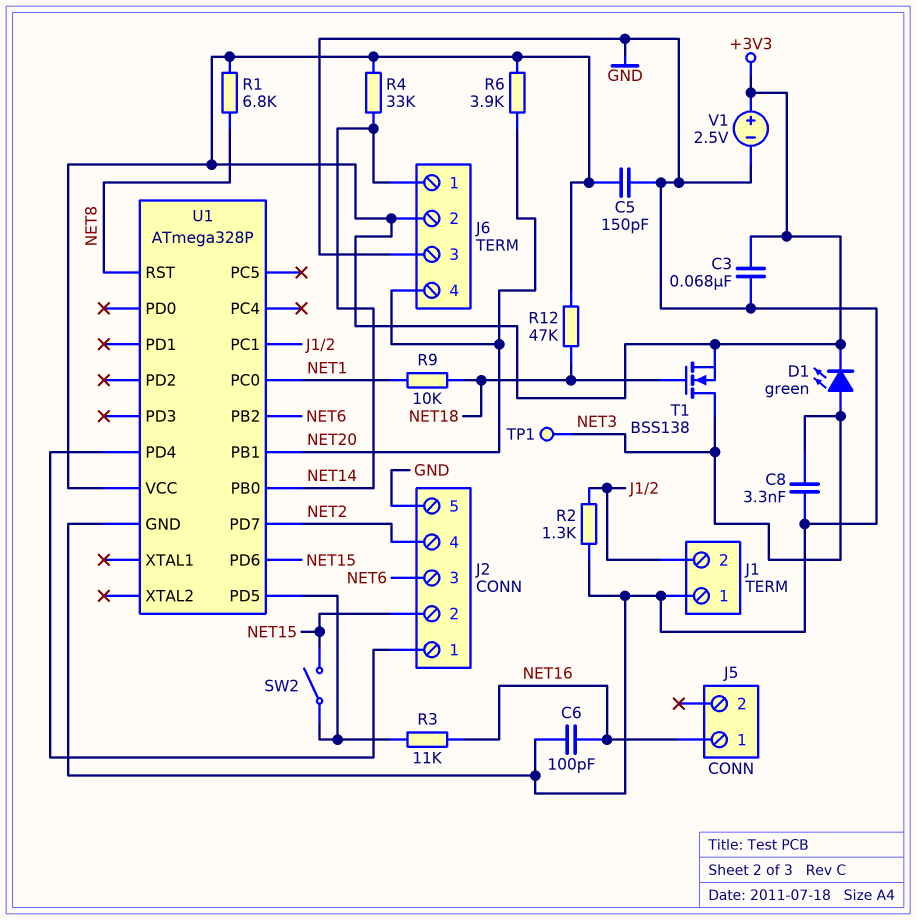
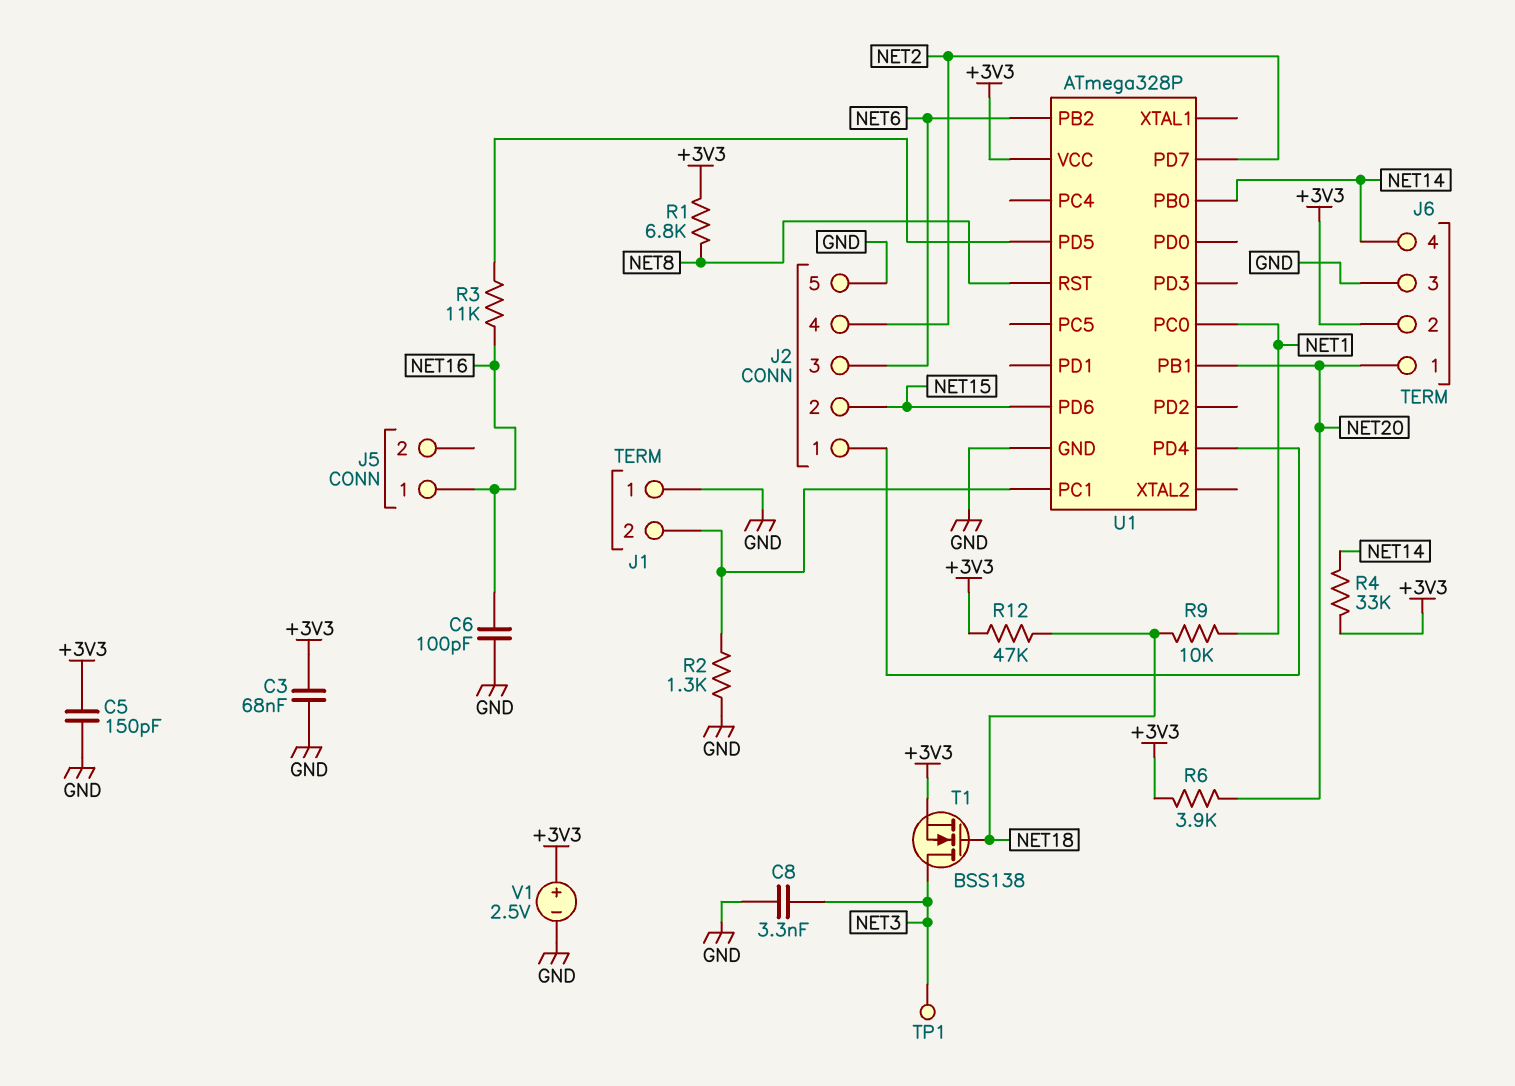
D1: LED green (A NET3, K +3V3) -> none
J6 pin 1: NET14 -> NET20
J6 pin 4: NET20 -> NET14
SW2: switch (NET15, U1/PD5) -> none

